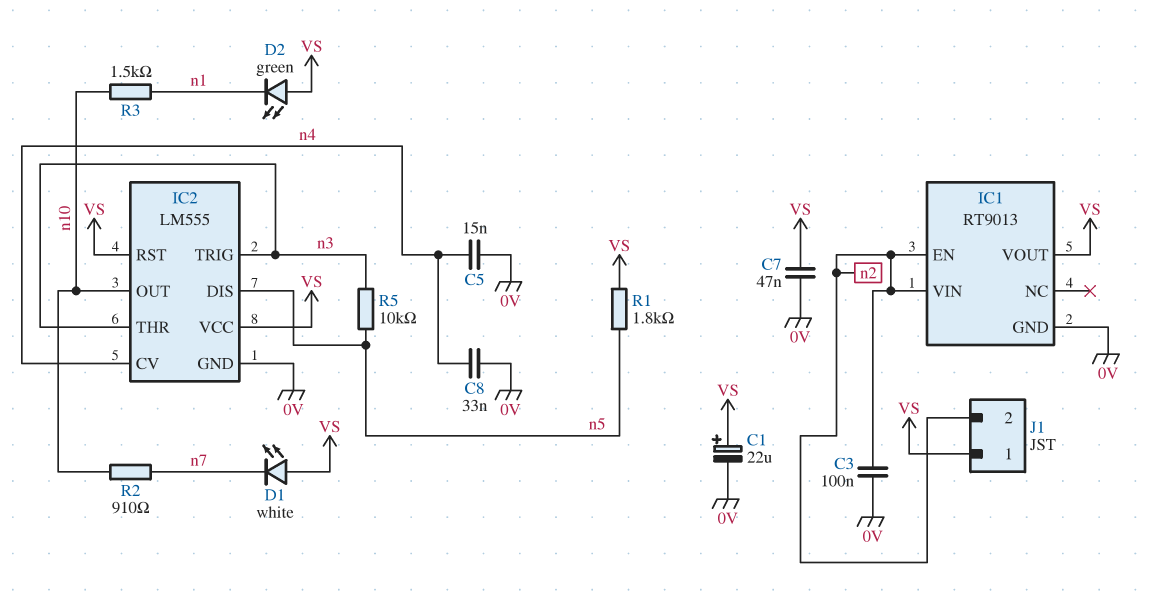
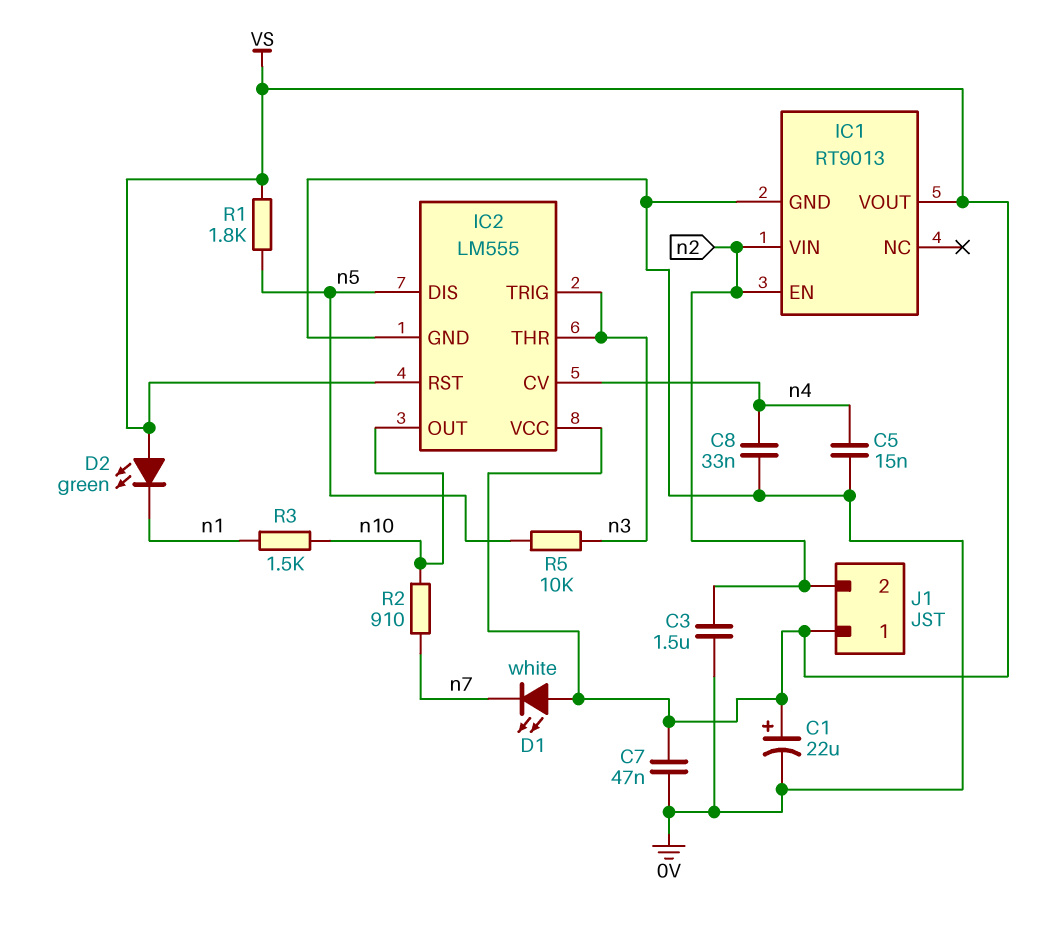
C3: 100nF (0V, n2) -> 1.5uF (0V, n2)

